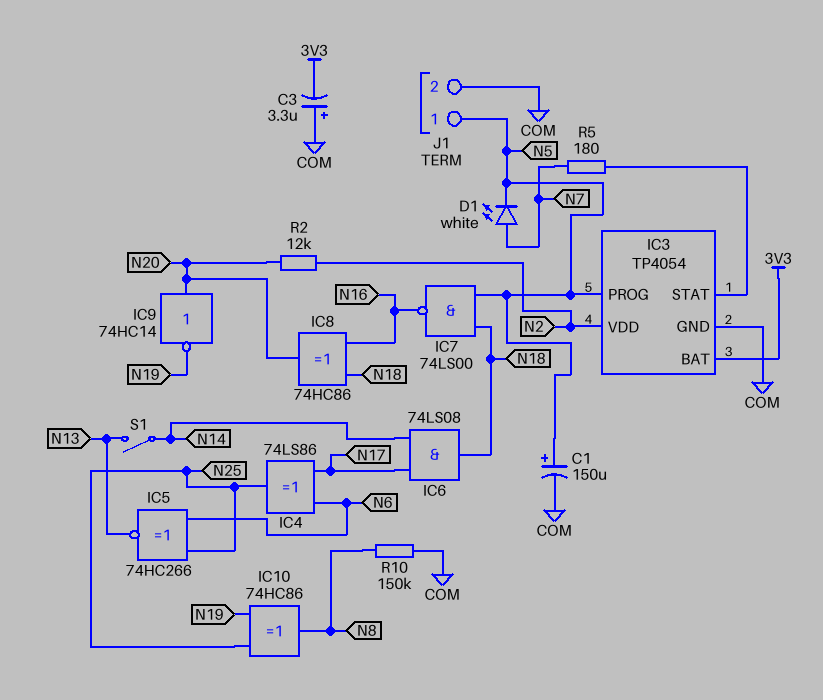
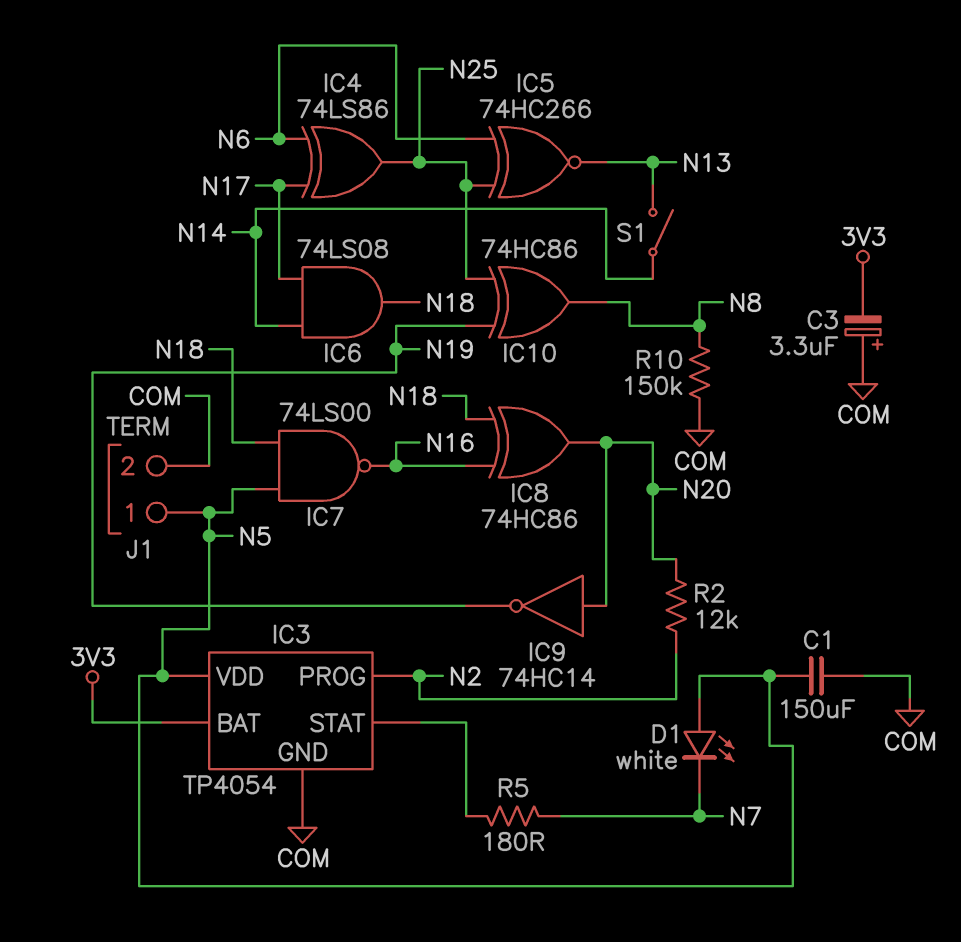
C1: 150uF (plus N5, minus COM) -> 150uF (COM, N5)
D1: LED white (A N7, K N5) -> LED white (A N5, K N7)
IC3 pin PROG: N5 -> N2
IC3 pin VDD: N2 -> N5

